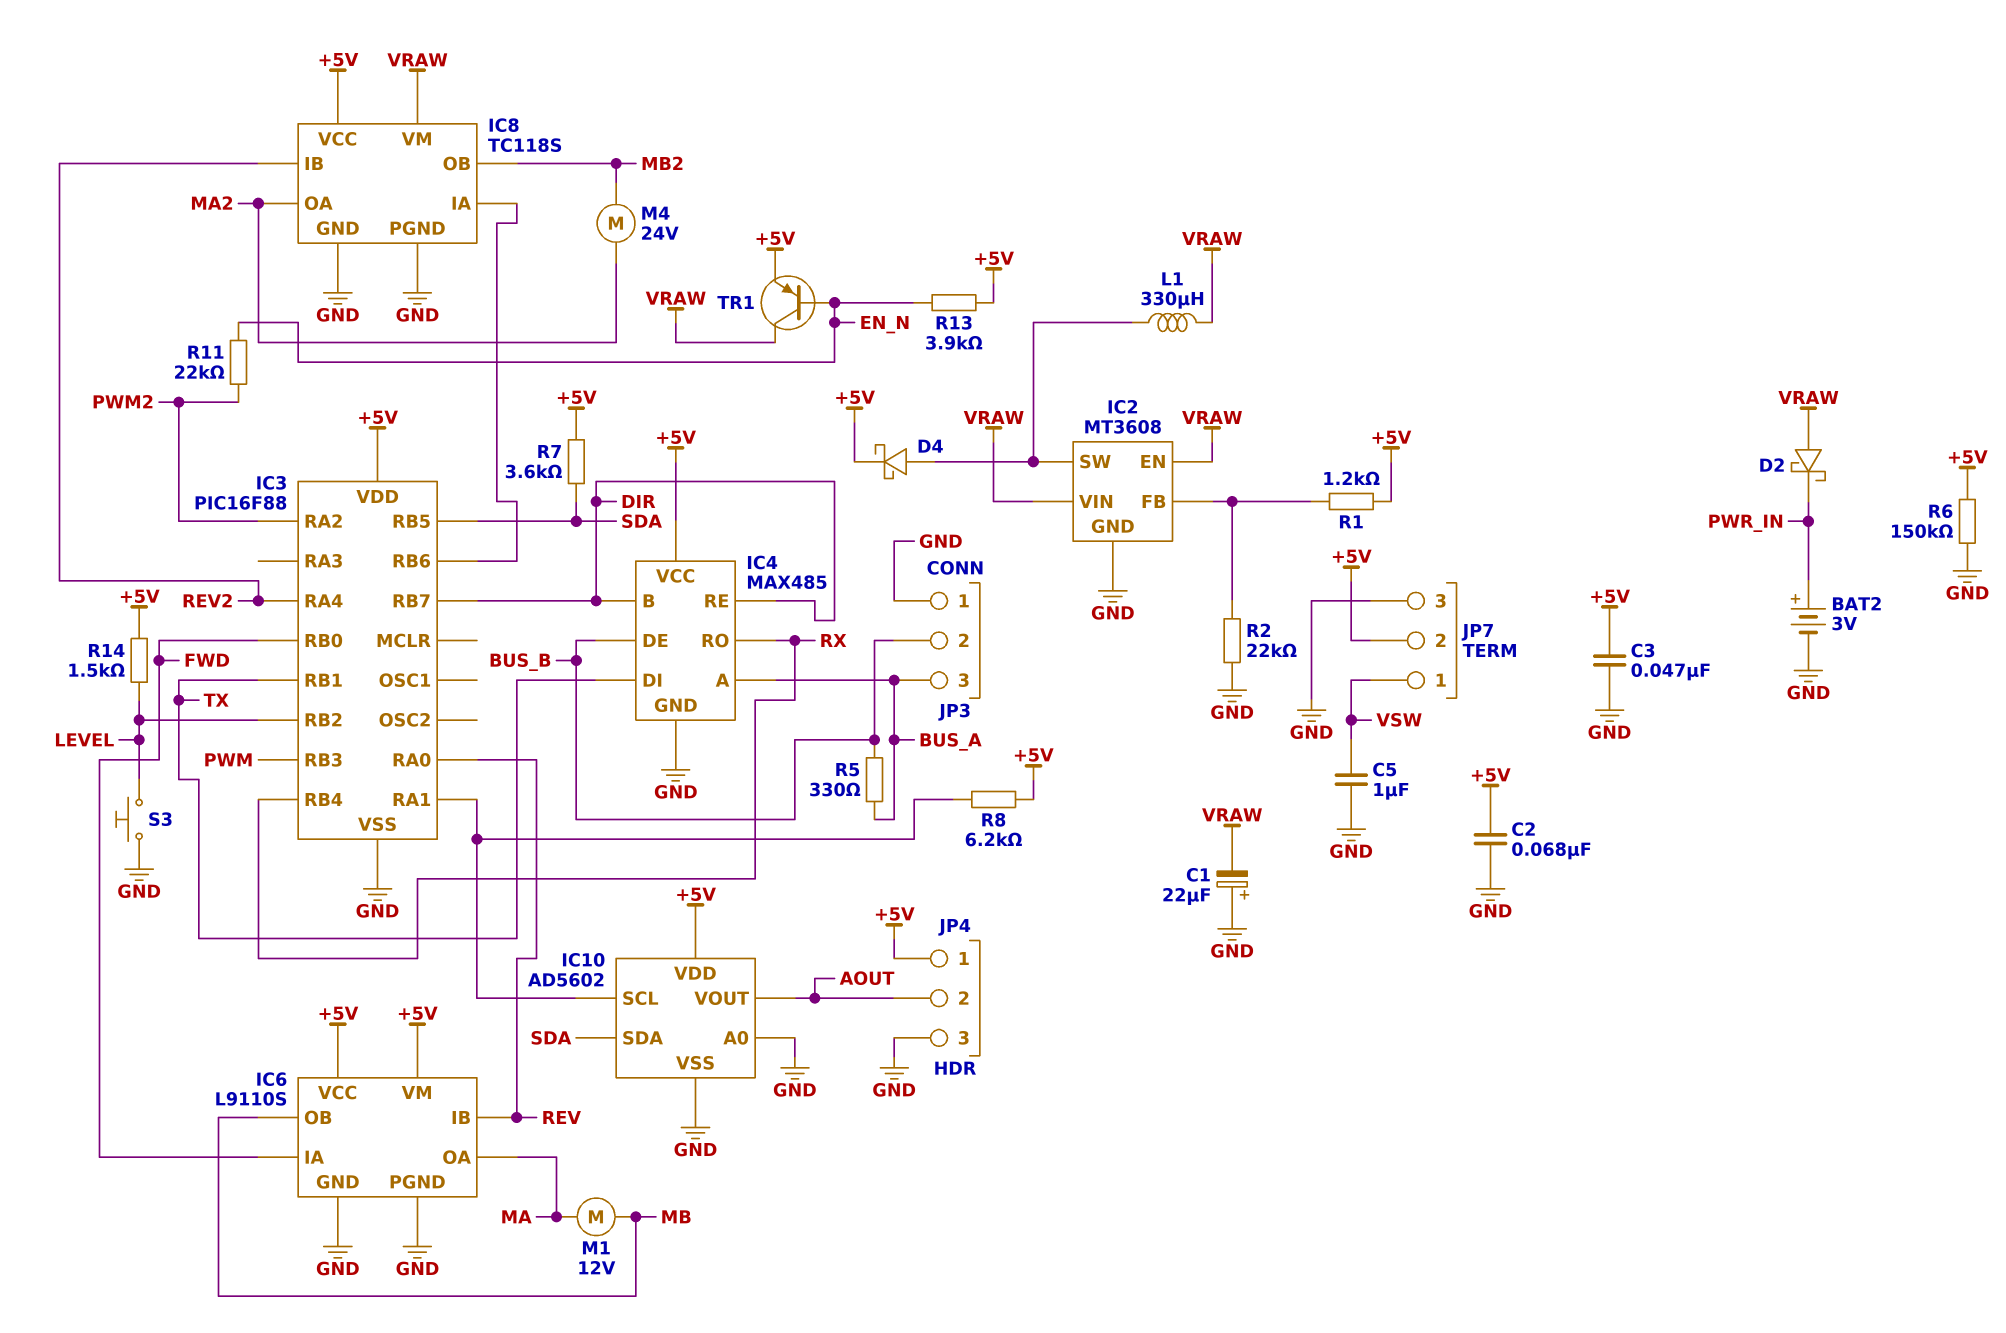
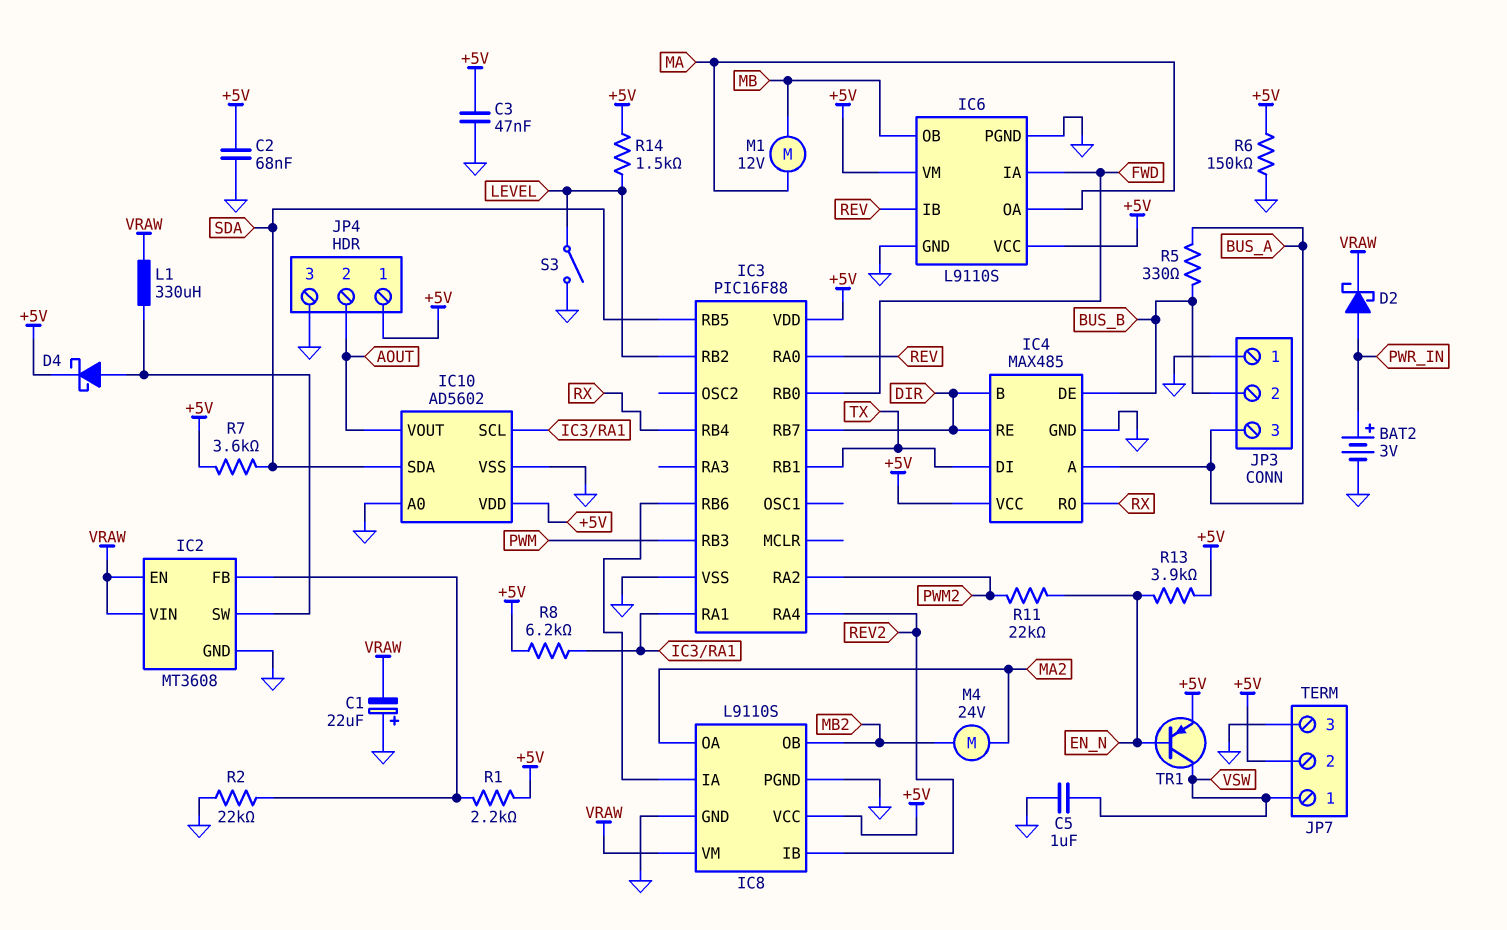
D2: schottky (A VRAW, K PWR_IN) -> schottky (A PWR_IN, K VRAW)
IC8: TC118S -> L9110S
R1: 1.2k (+5V, IC2/FB) -> 2.2k (+5V, IC2/FB)
S3: button (GND, LEVEL) -> switch (GND, LEVEL)
TR1: PNP (B EN_N, C VRAW, E +5V) -> PNP (B EN_N, C VSW, E +5V)

